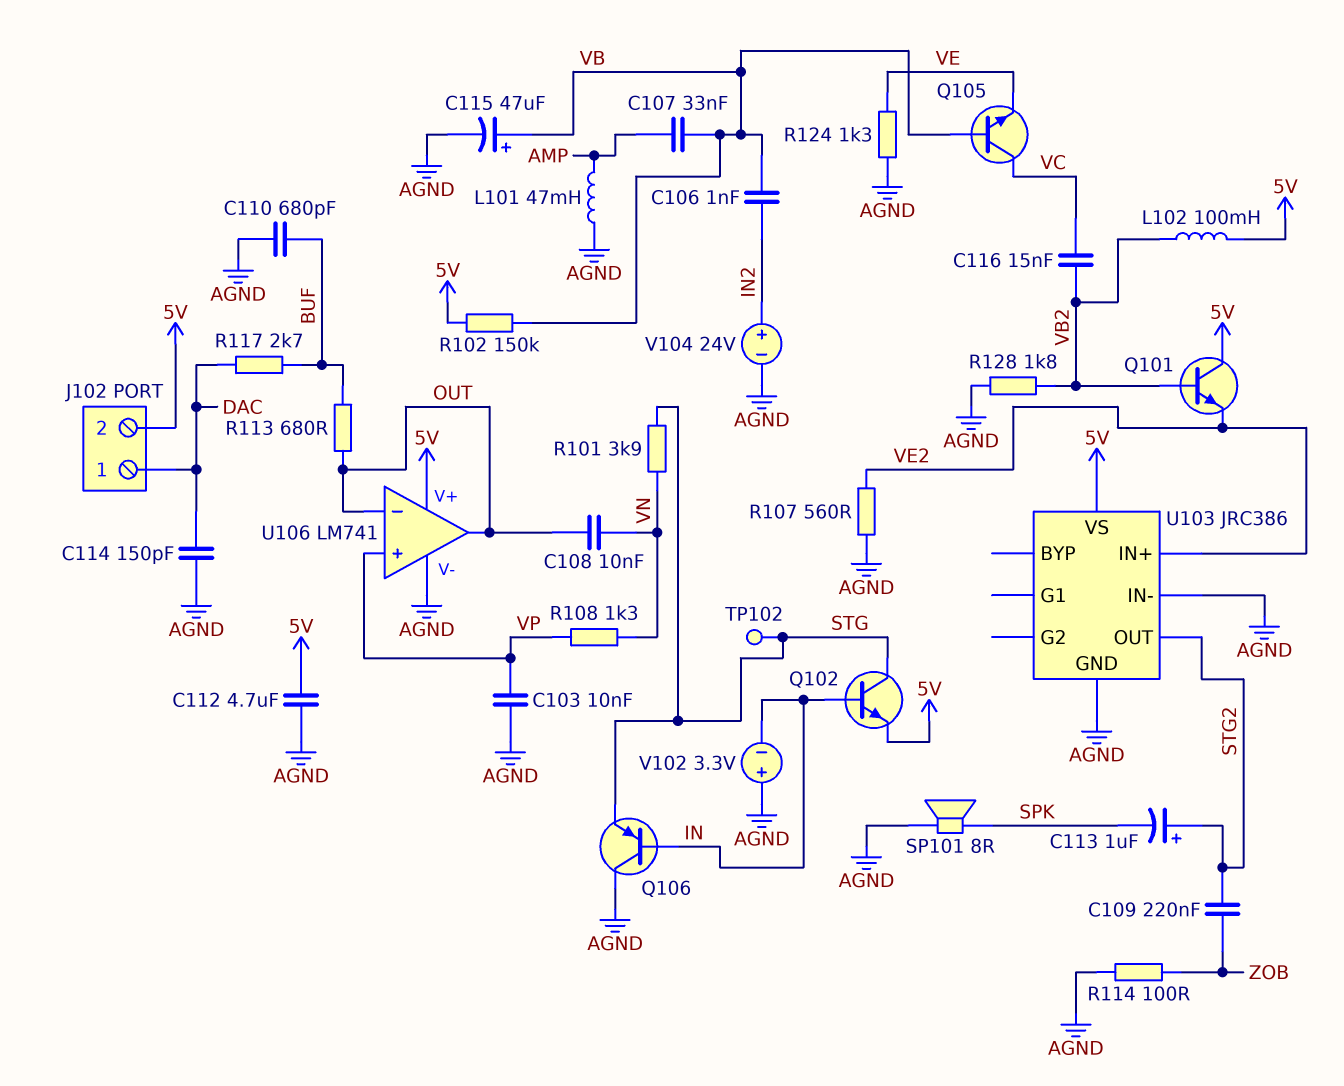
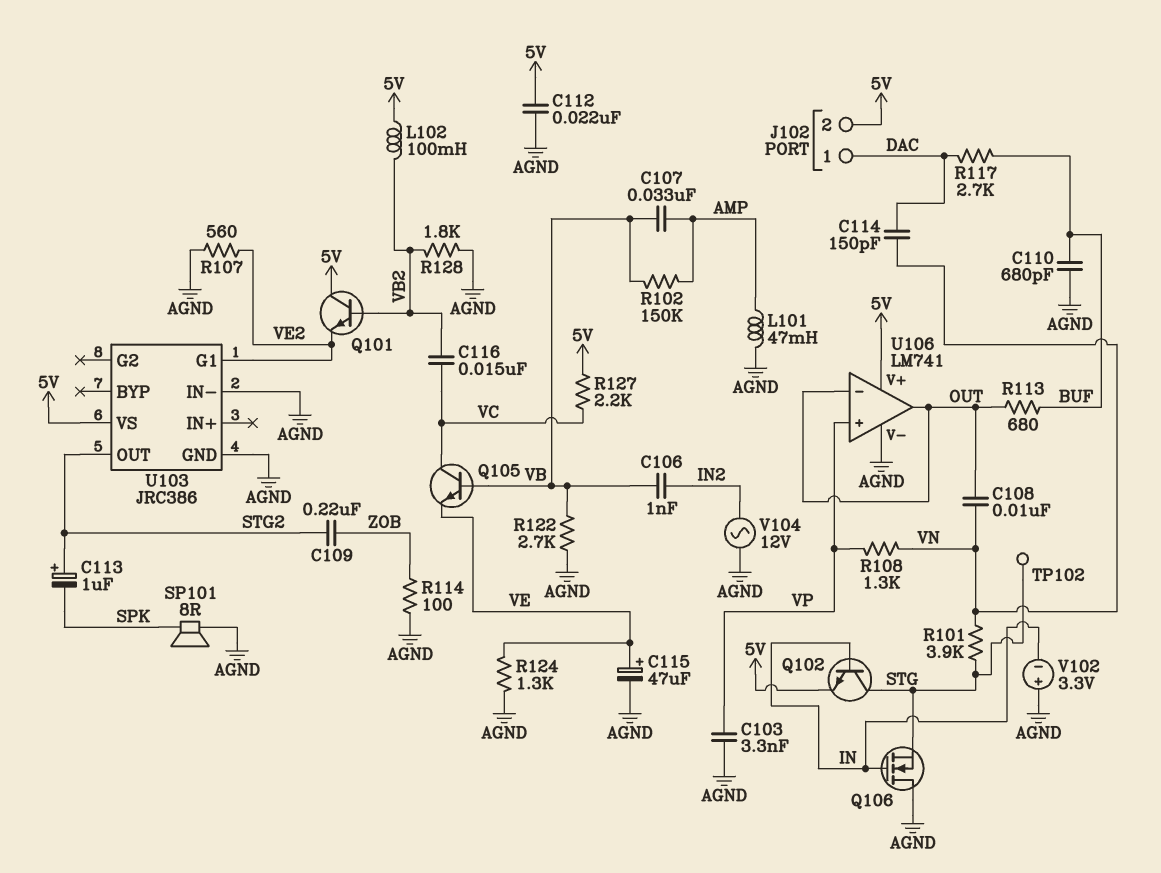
C103: 10nF (AGND, VP) -> 3.3nF (AGND, VP)
C112: 4.7uF (5V, AGND) -> 22nF (5V, AGND)
C114: 150pF (AGND, DAC) -> 150pF (DAC, VN)
C115: 47uF (plus VB, minus AGND) -> 47uF (plus VE, minus AGND)
Q106: PNP (B IN, C AGND, E STG) -> NMOS (G IN, D AGND, S STG)
R102: 150k (5V, VB) -> 150k (AMP, VB)
R122: none -> 2.7k (AGND, VB)
R127: none -> 2.2k (5V, VC)
U103 pin G1: none -> VE2
U103 pin IN+: VE2 -> none
V104: 24V (plus IN2, minus AGND) -> AC 12V (AGND, IN2)

